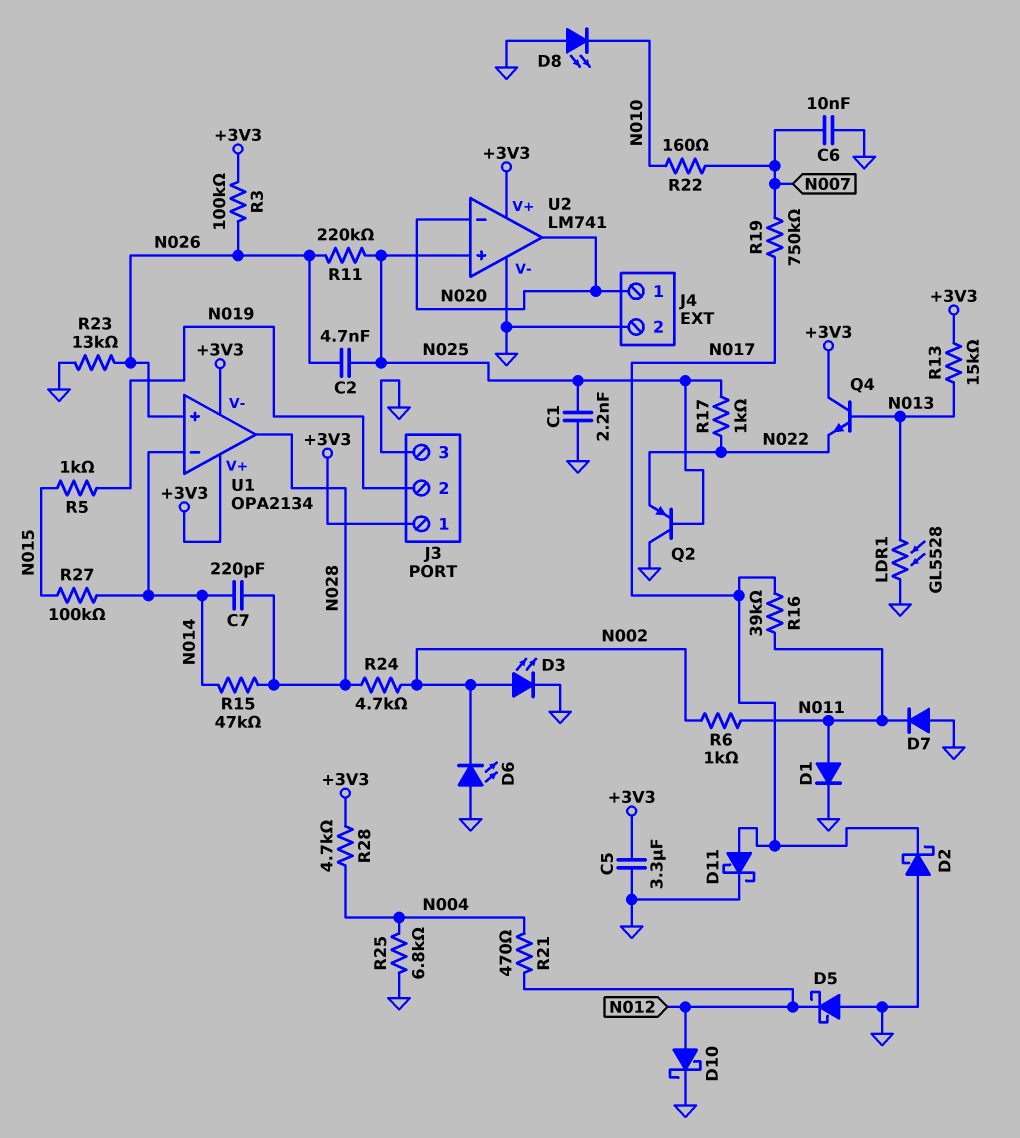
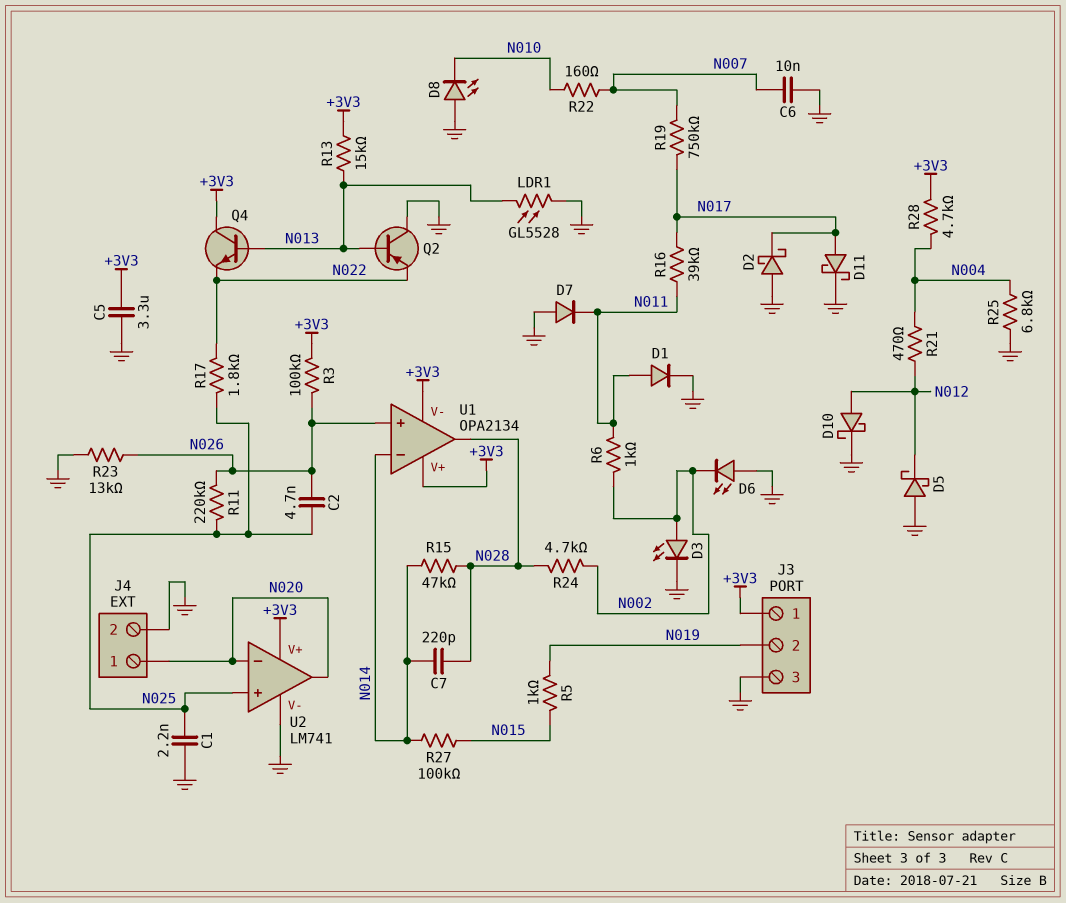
Q2: PNP (B N025, C GND, E N022) -> PNP (B N013, C GND, E N022)
R17: 1k (N022, N025) -> 1.8k (N022, N025)

